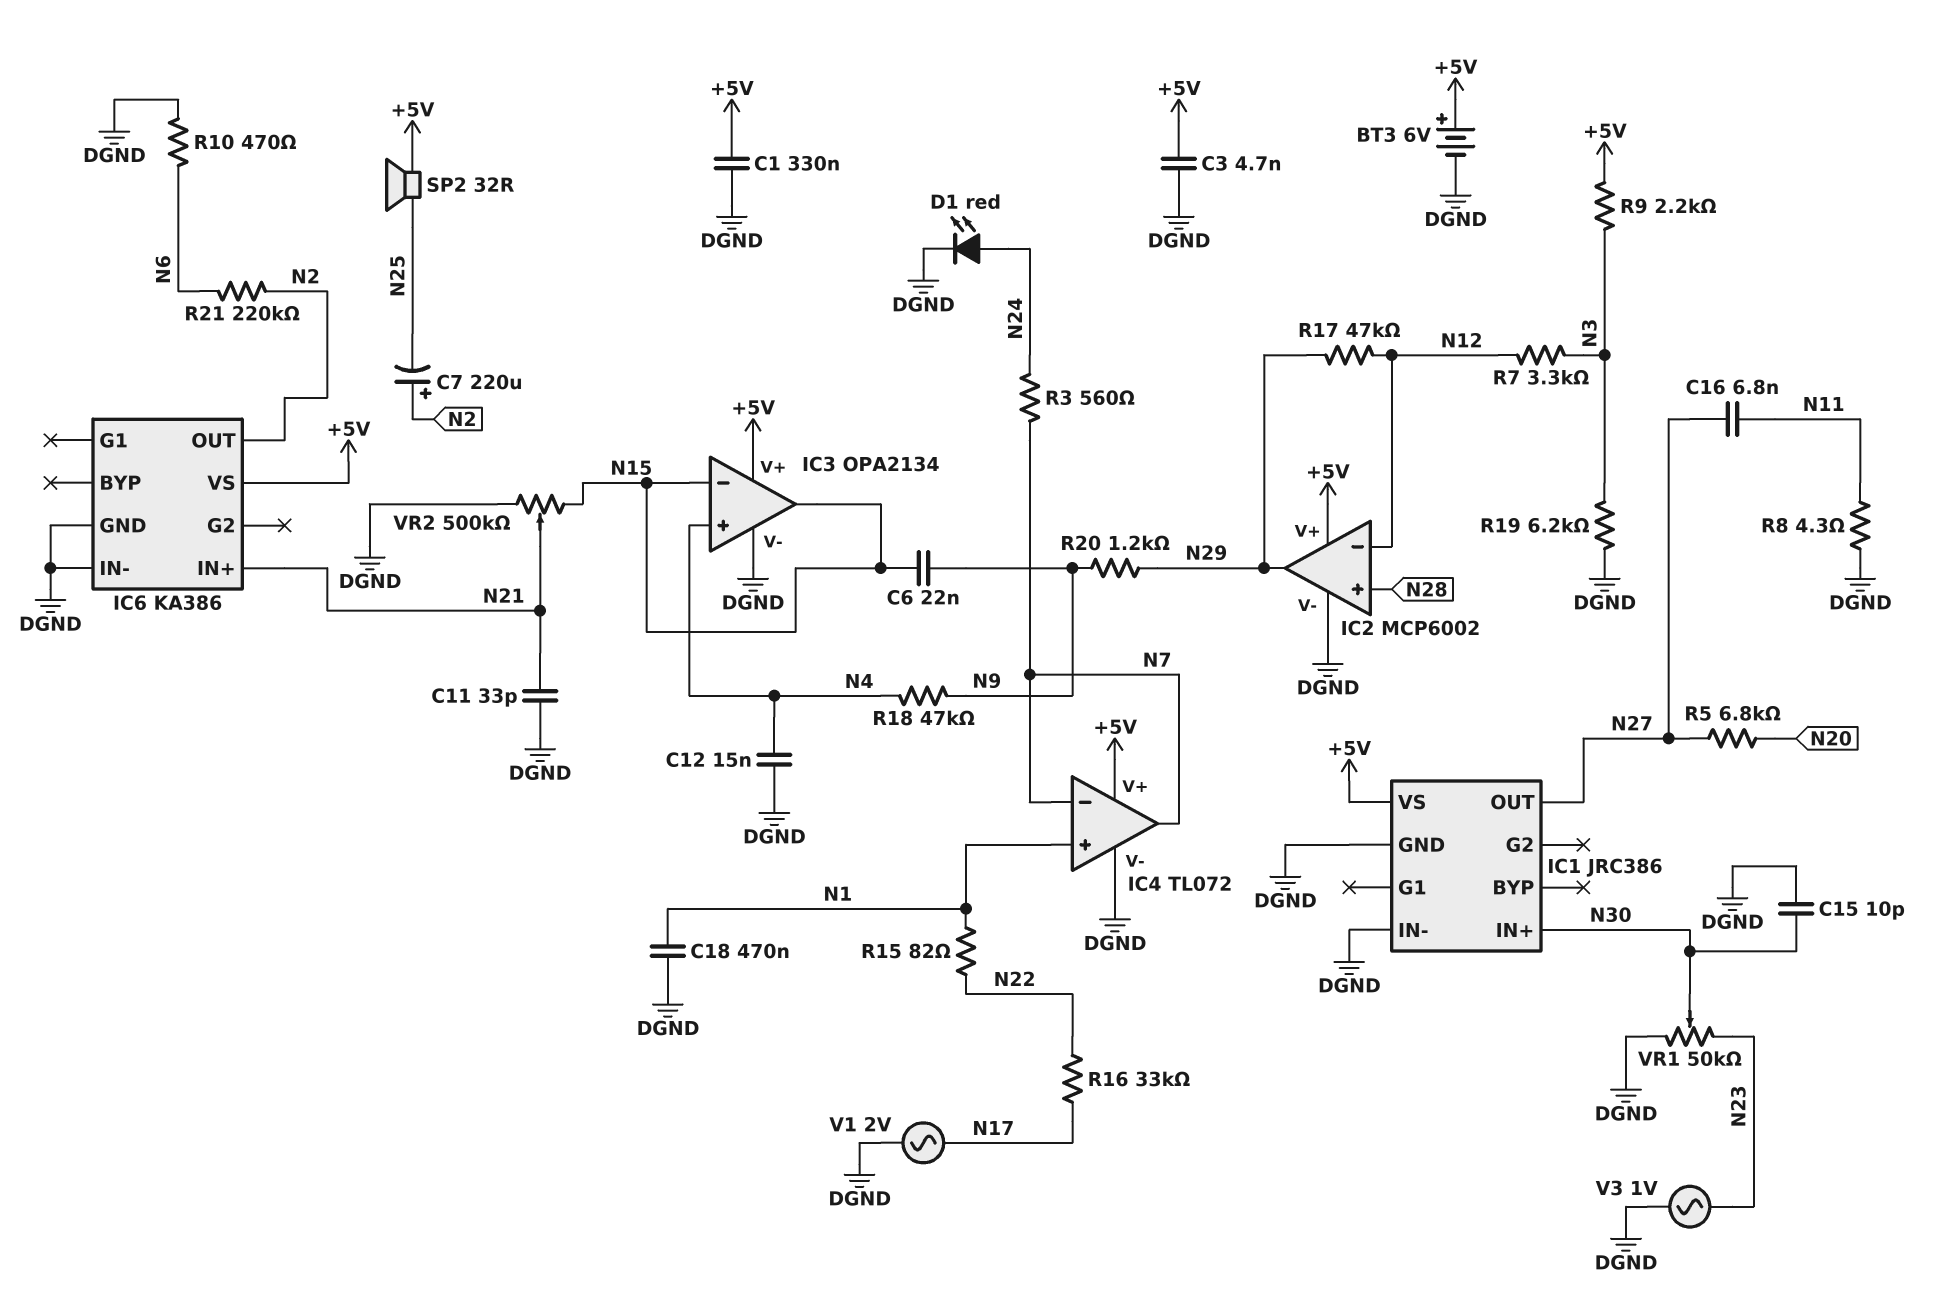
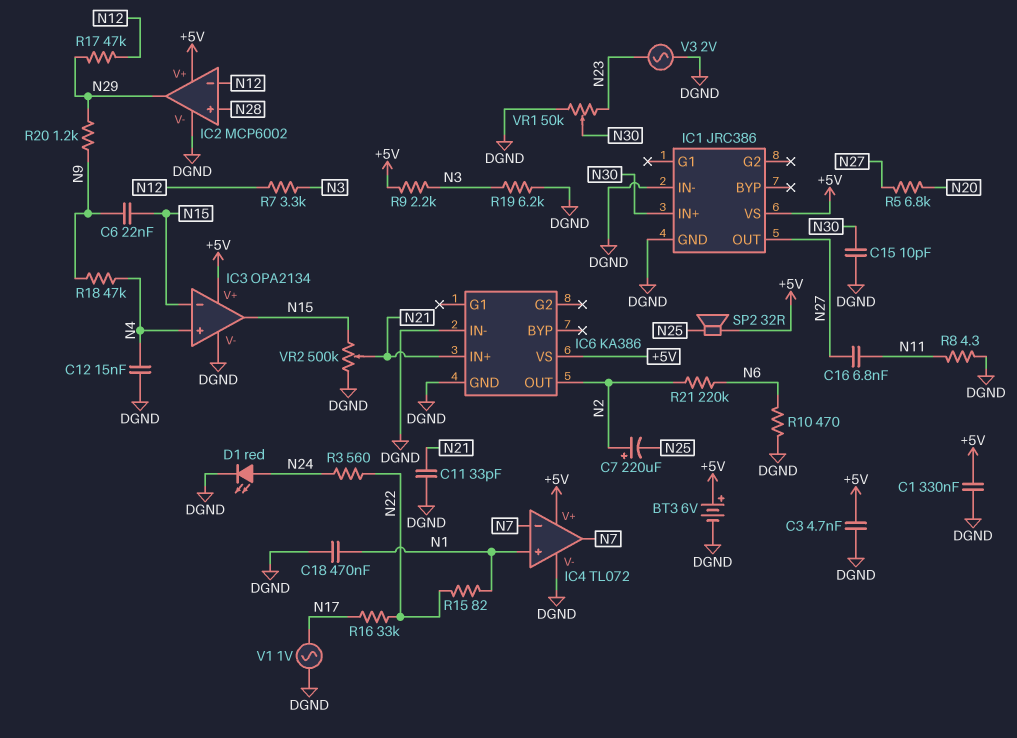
R3: 560 (N7, N24) -> 560 (N22, N24)
V1: AC 2V (DGND, N17) -> AC 1V (DGND, N17)
V3: AC 1V (DGND, N23) -> AC 2V (DGND, N23)

